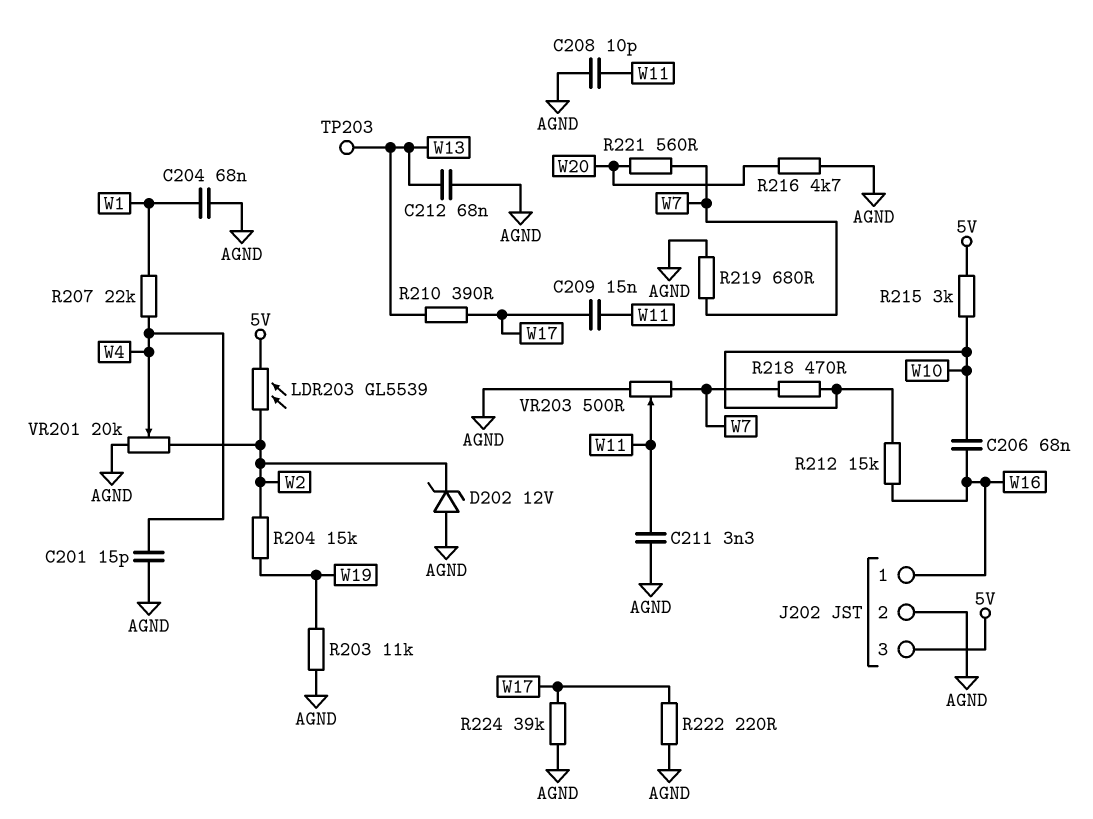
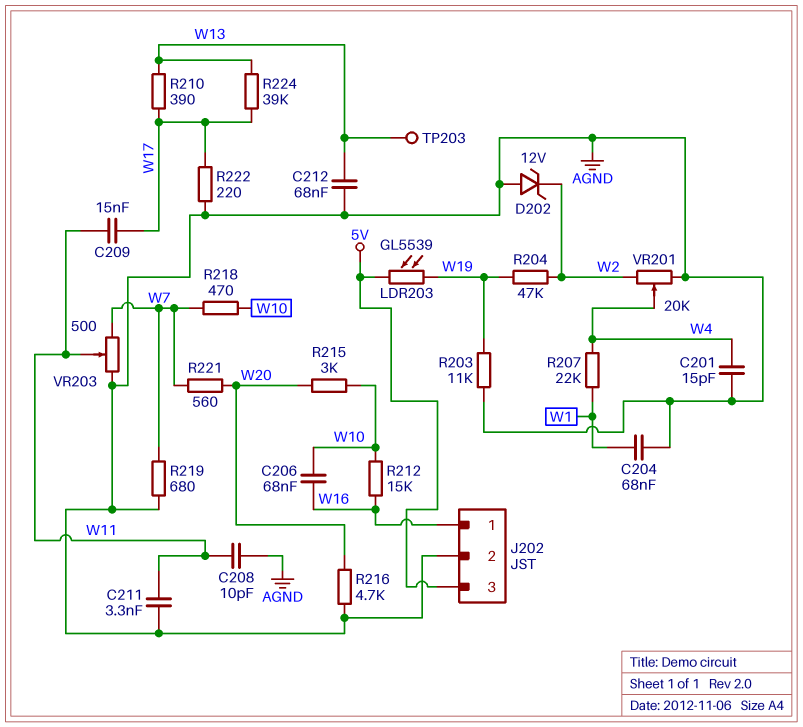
LDR203: GL5539 (5V, W2) -> GL5539 (5V, W19)
R204: 15k (W2, W19) -> 47k (W2, W19)
R215: 3k (5V, W10) -> 3k (W10, W20)
R224: 39k (AGND, W17) -> 39k (W13, W17)

